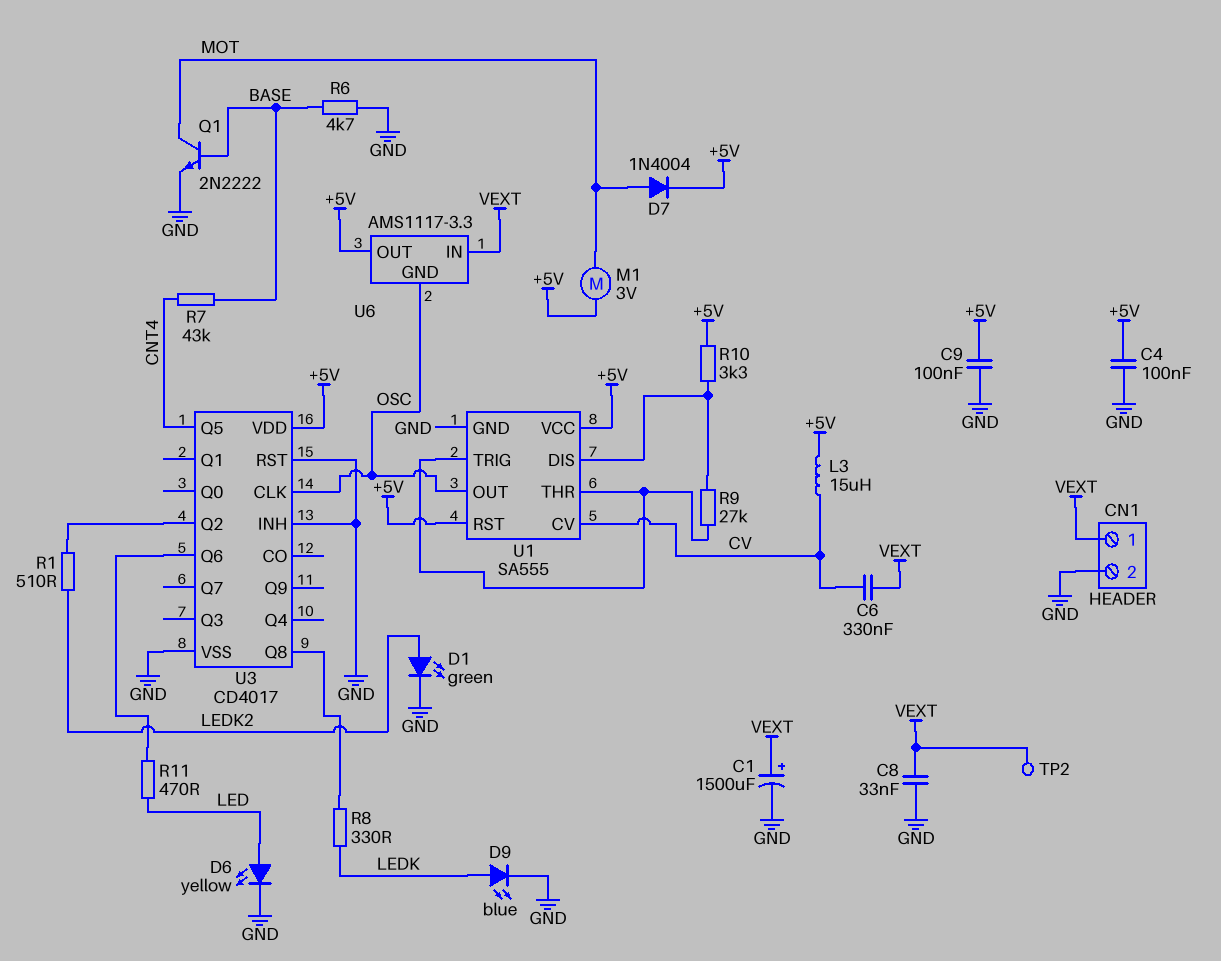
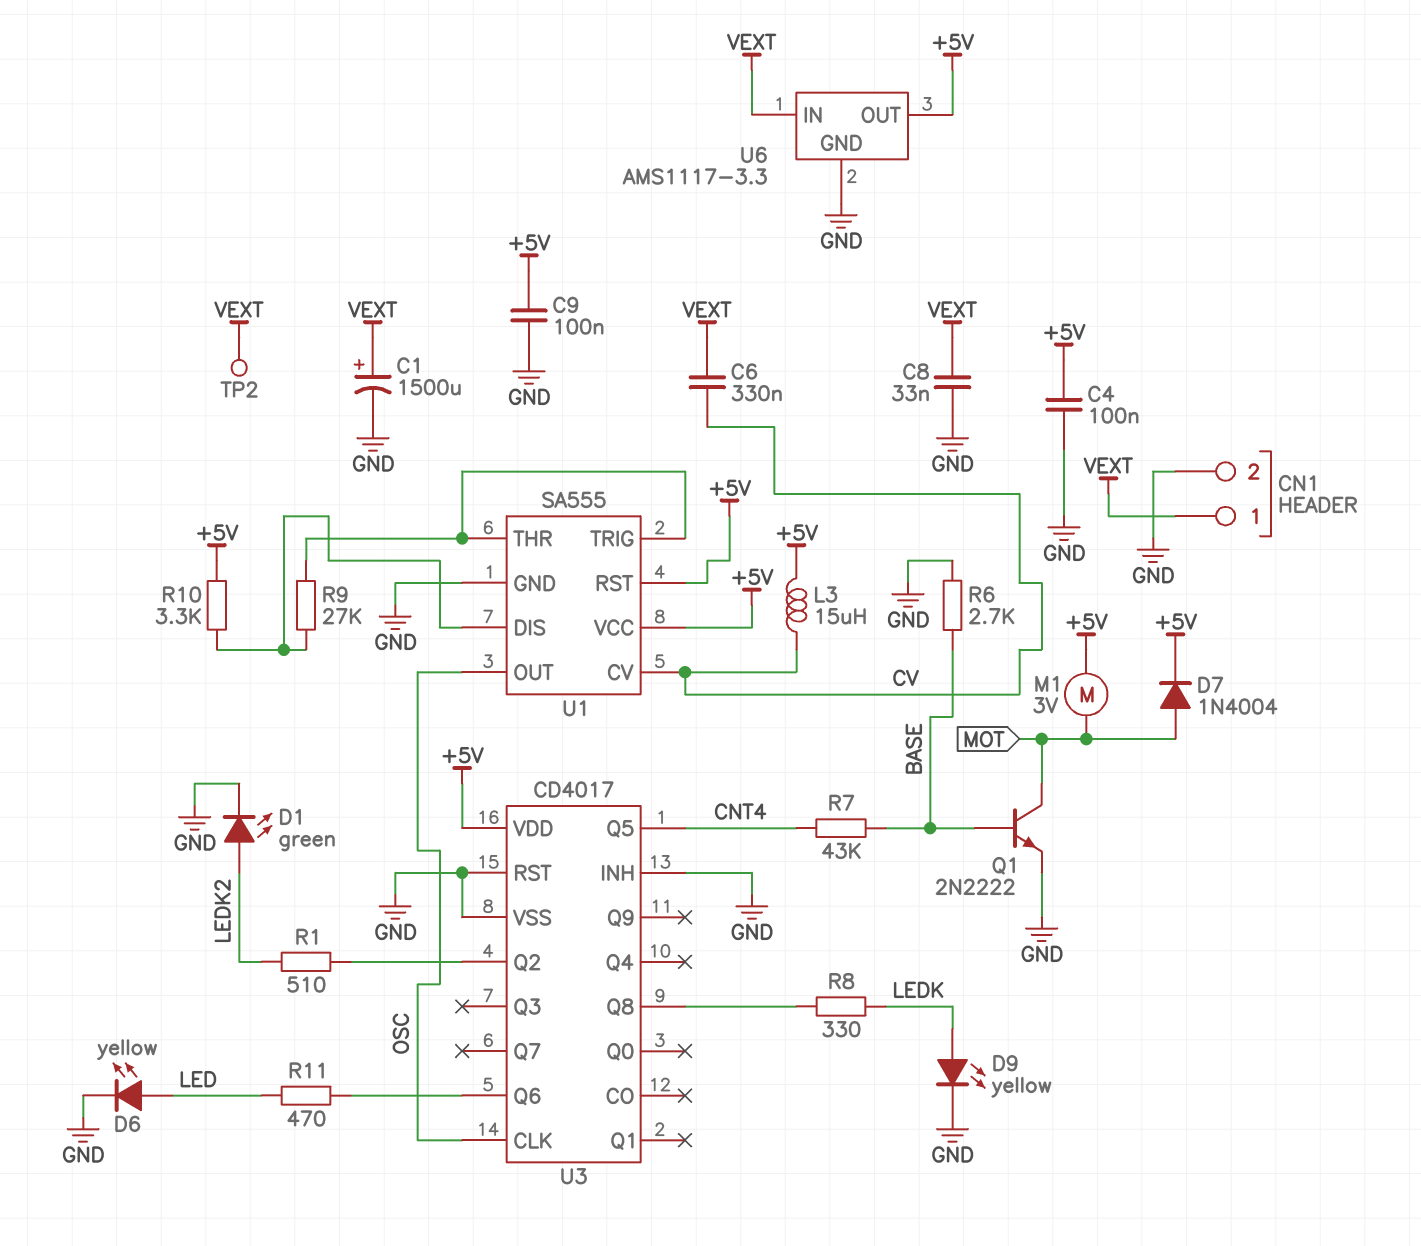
D9: LED blue (A LEDK, K GND) -> LED yellow (A LEDK, K GND)
R6: 4.7k (BASE, GND) -> 2.7k (BASE, GND)
U6 pin GND: OSC -> GND

